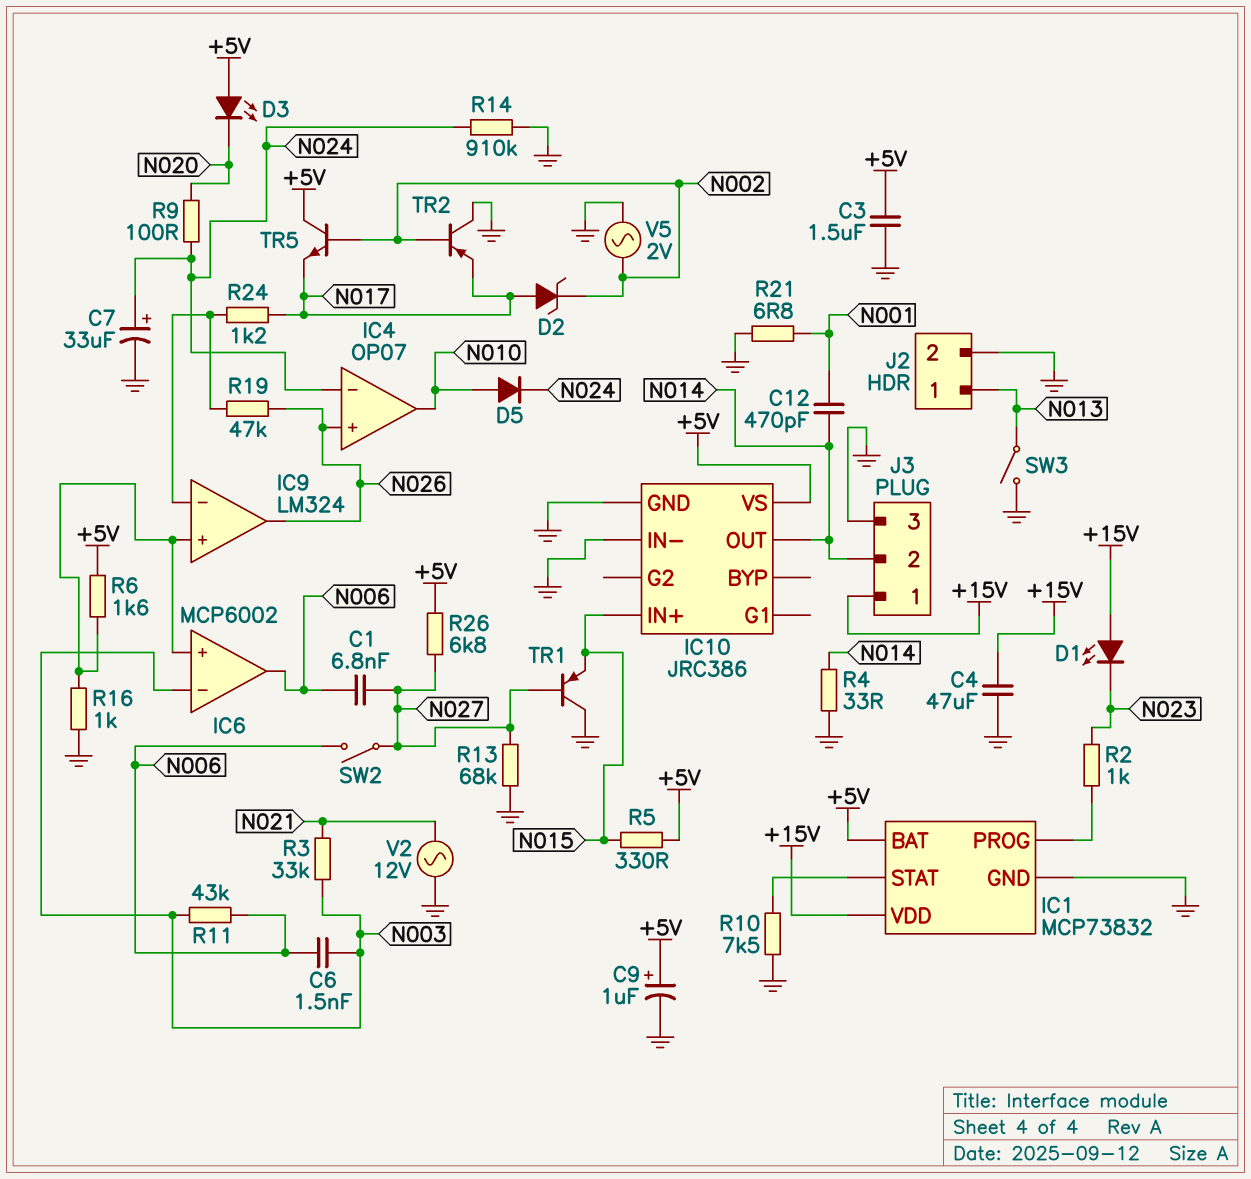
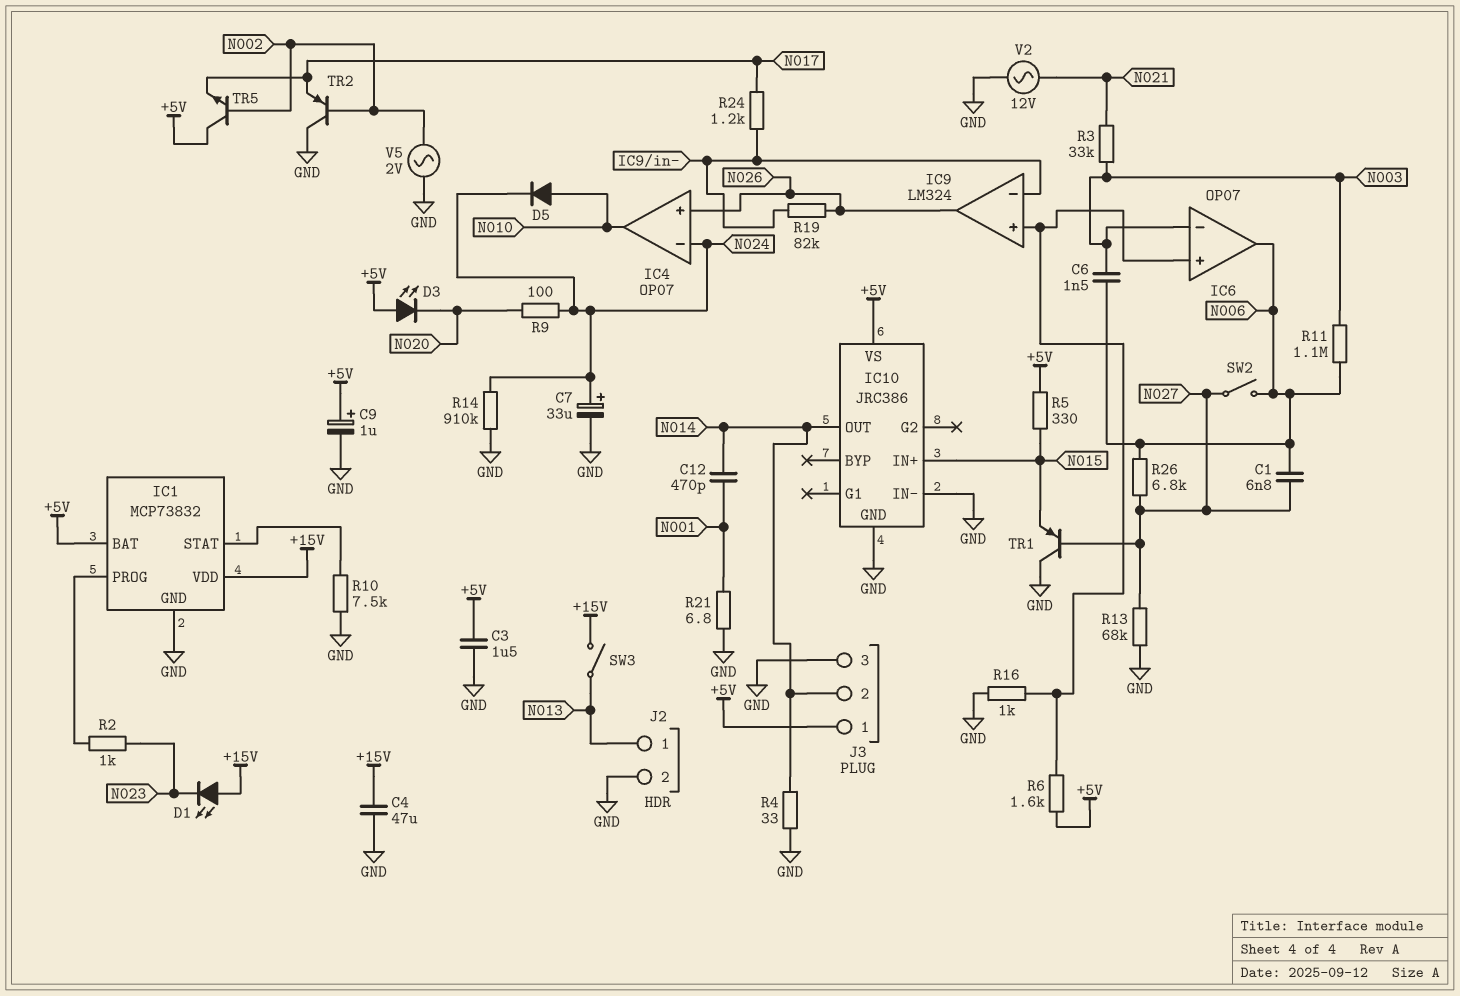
D2: zener (A N017, K N002) -> none
IC6: MCP6002 -> OP07
J3 pin 1: +15V -> +5V
R11: 43k (N003, N006) -> 1.1M (N003, N006)
R19: 47k (IC9/in-, N026) -> 82k (IC9/in-, N026)
R26: 6.8k (+5V, N027) -> 6.8k (N006, N027)
SW3: switch (GND, N013) -> switch (+15V, N013)

